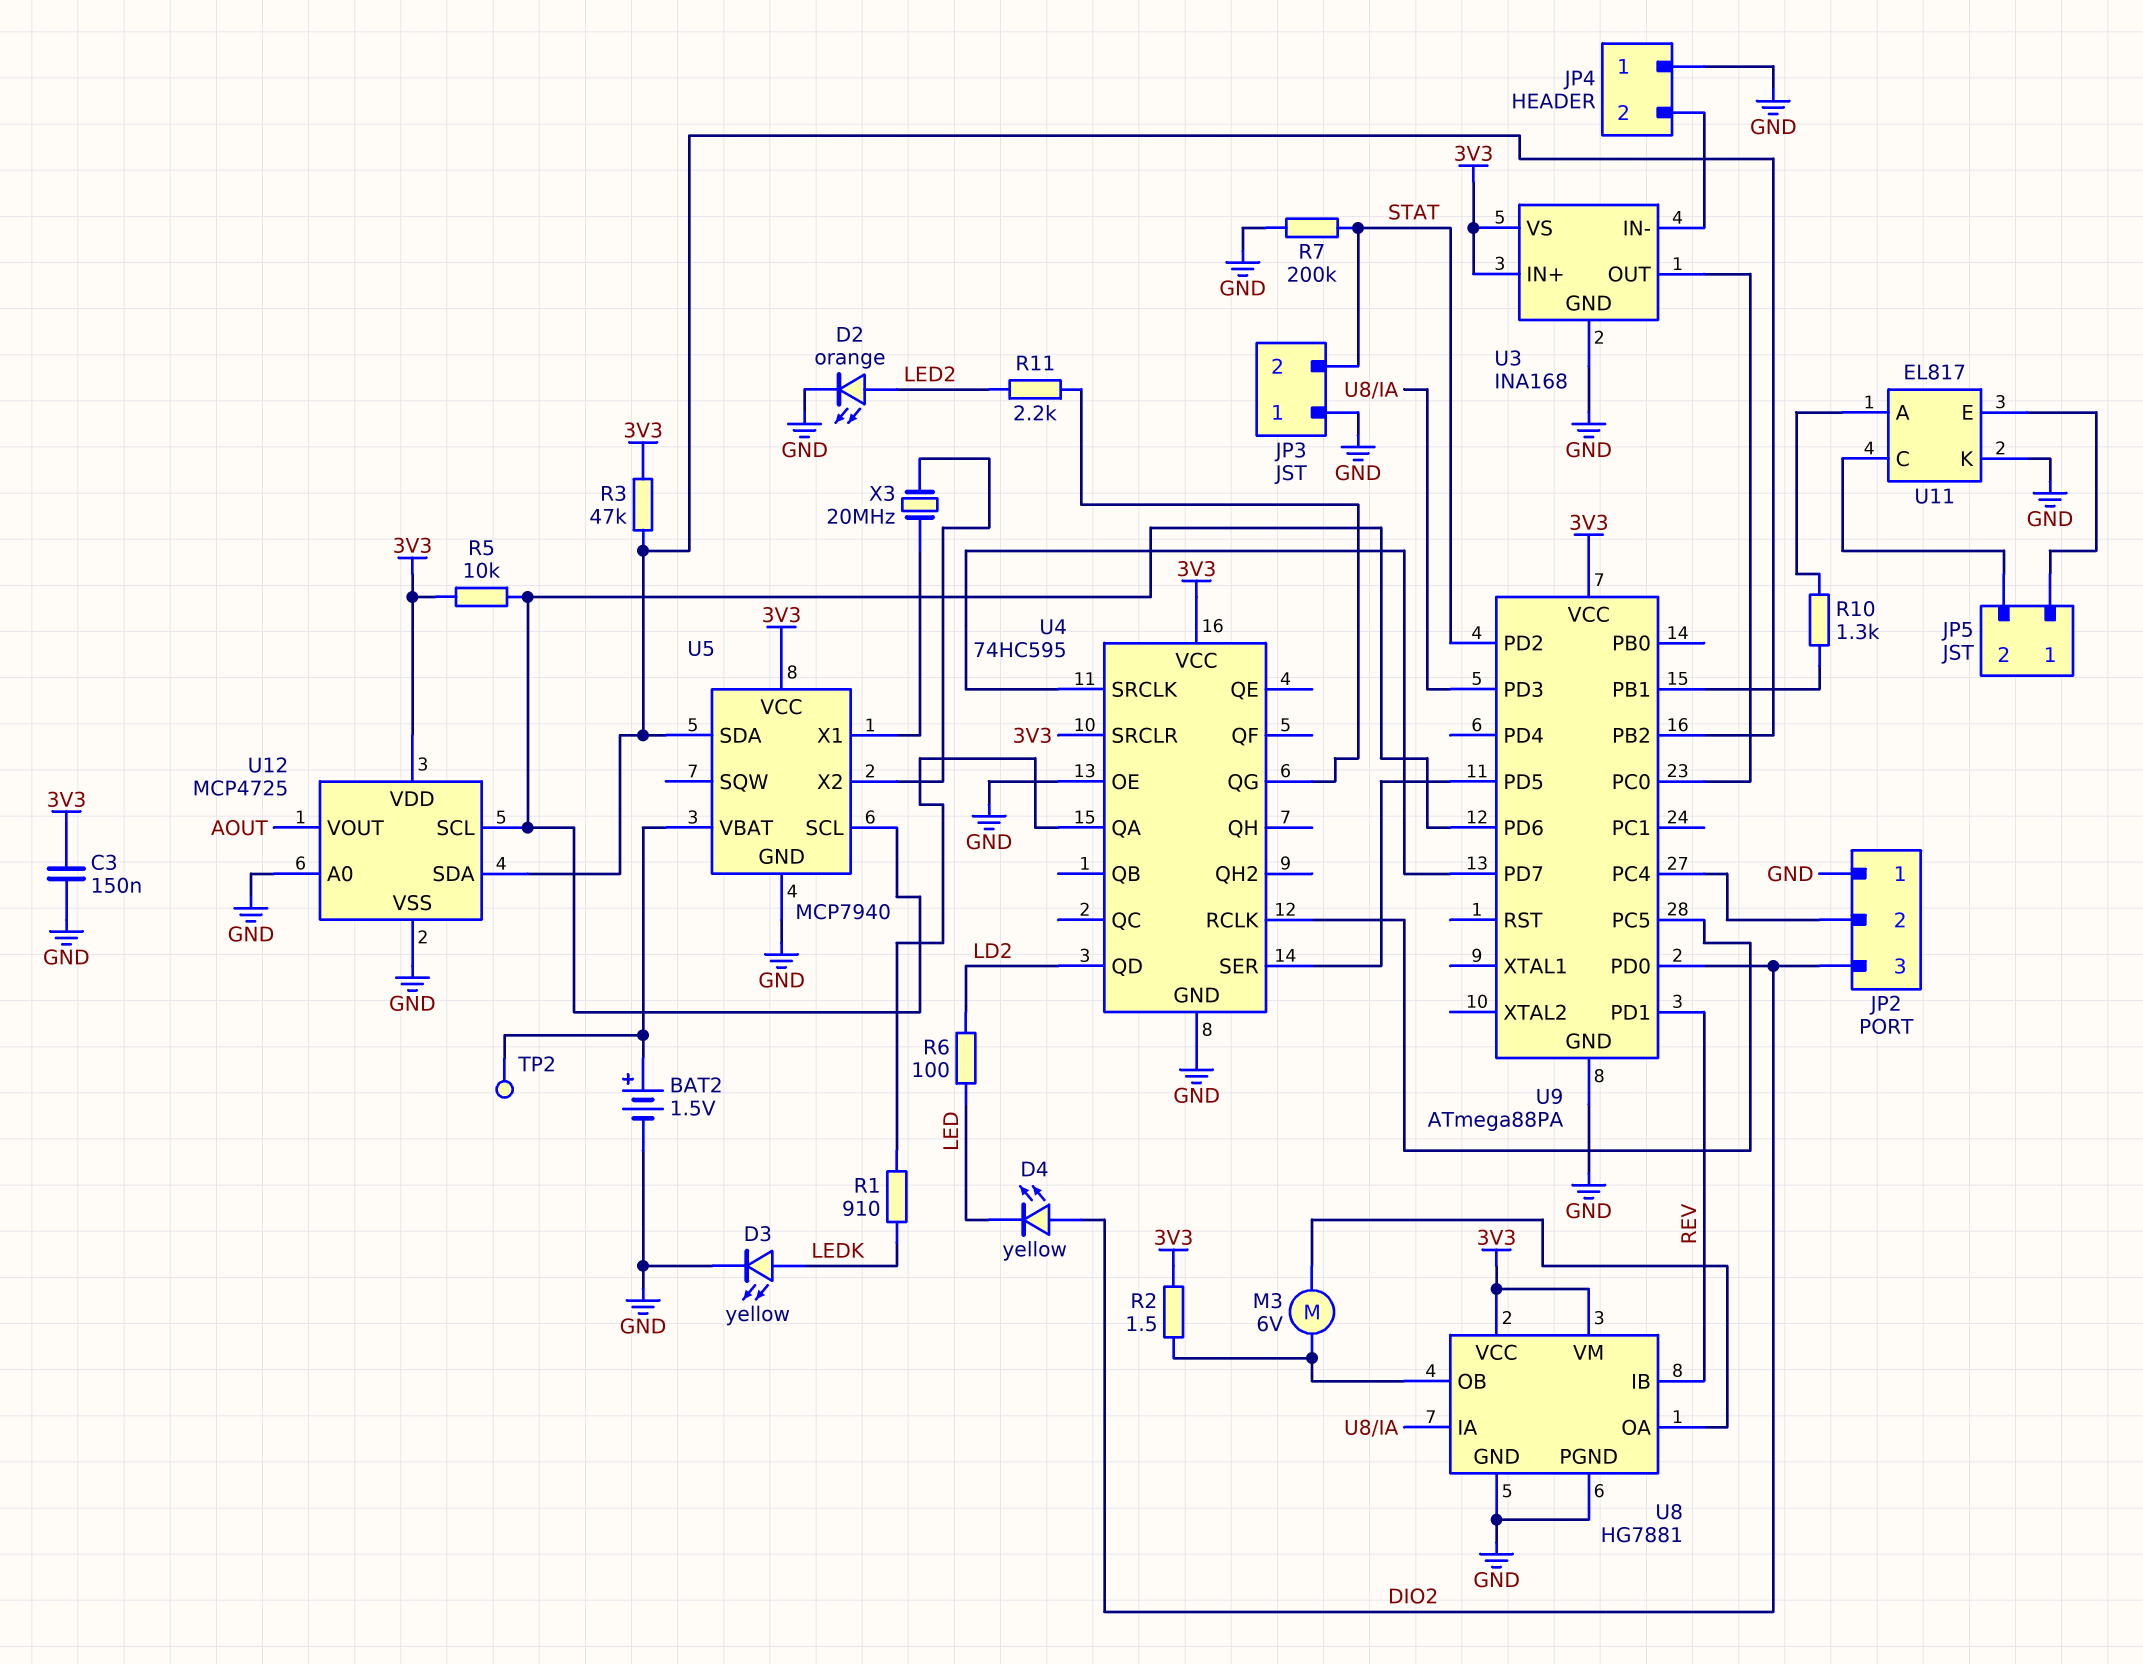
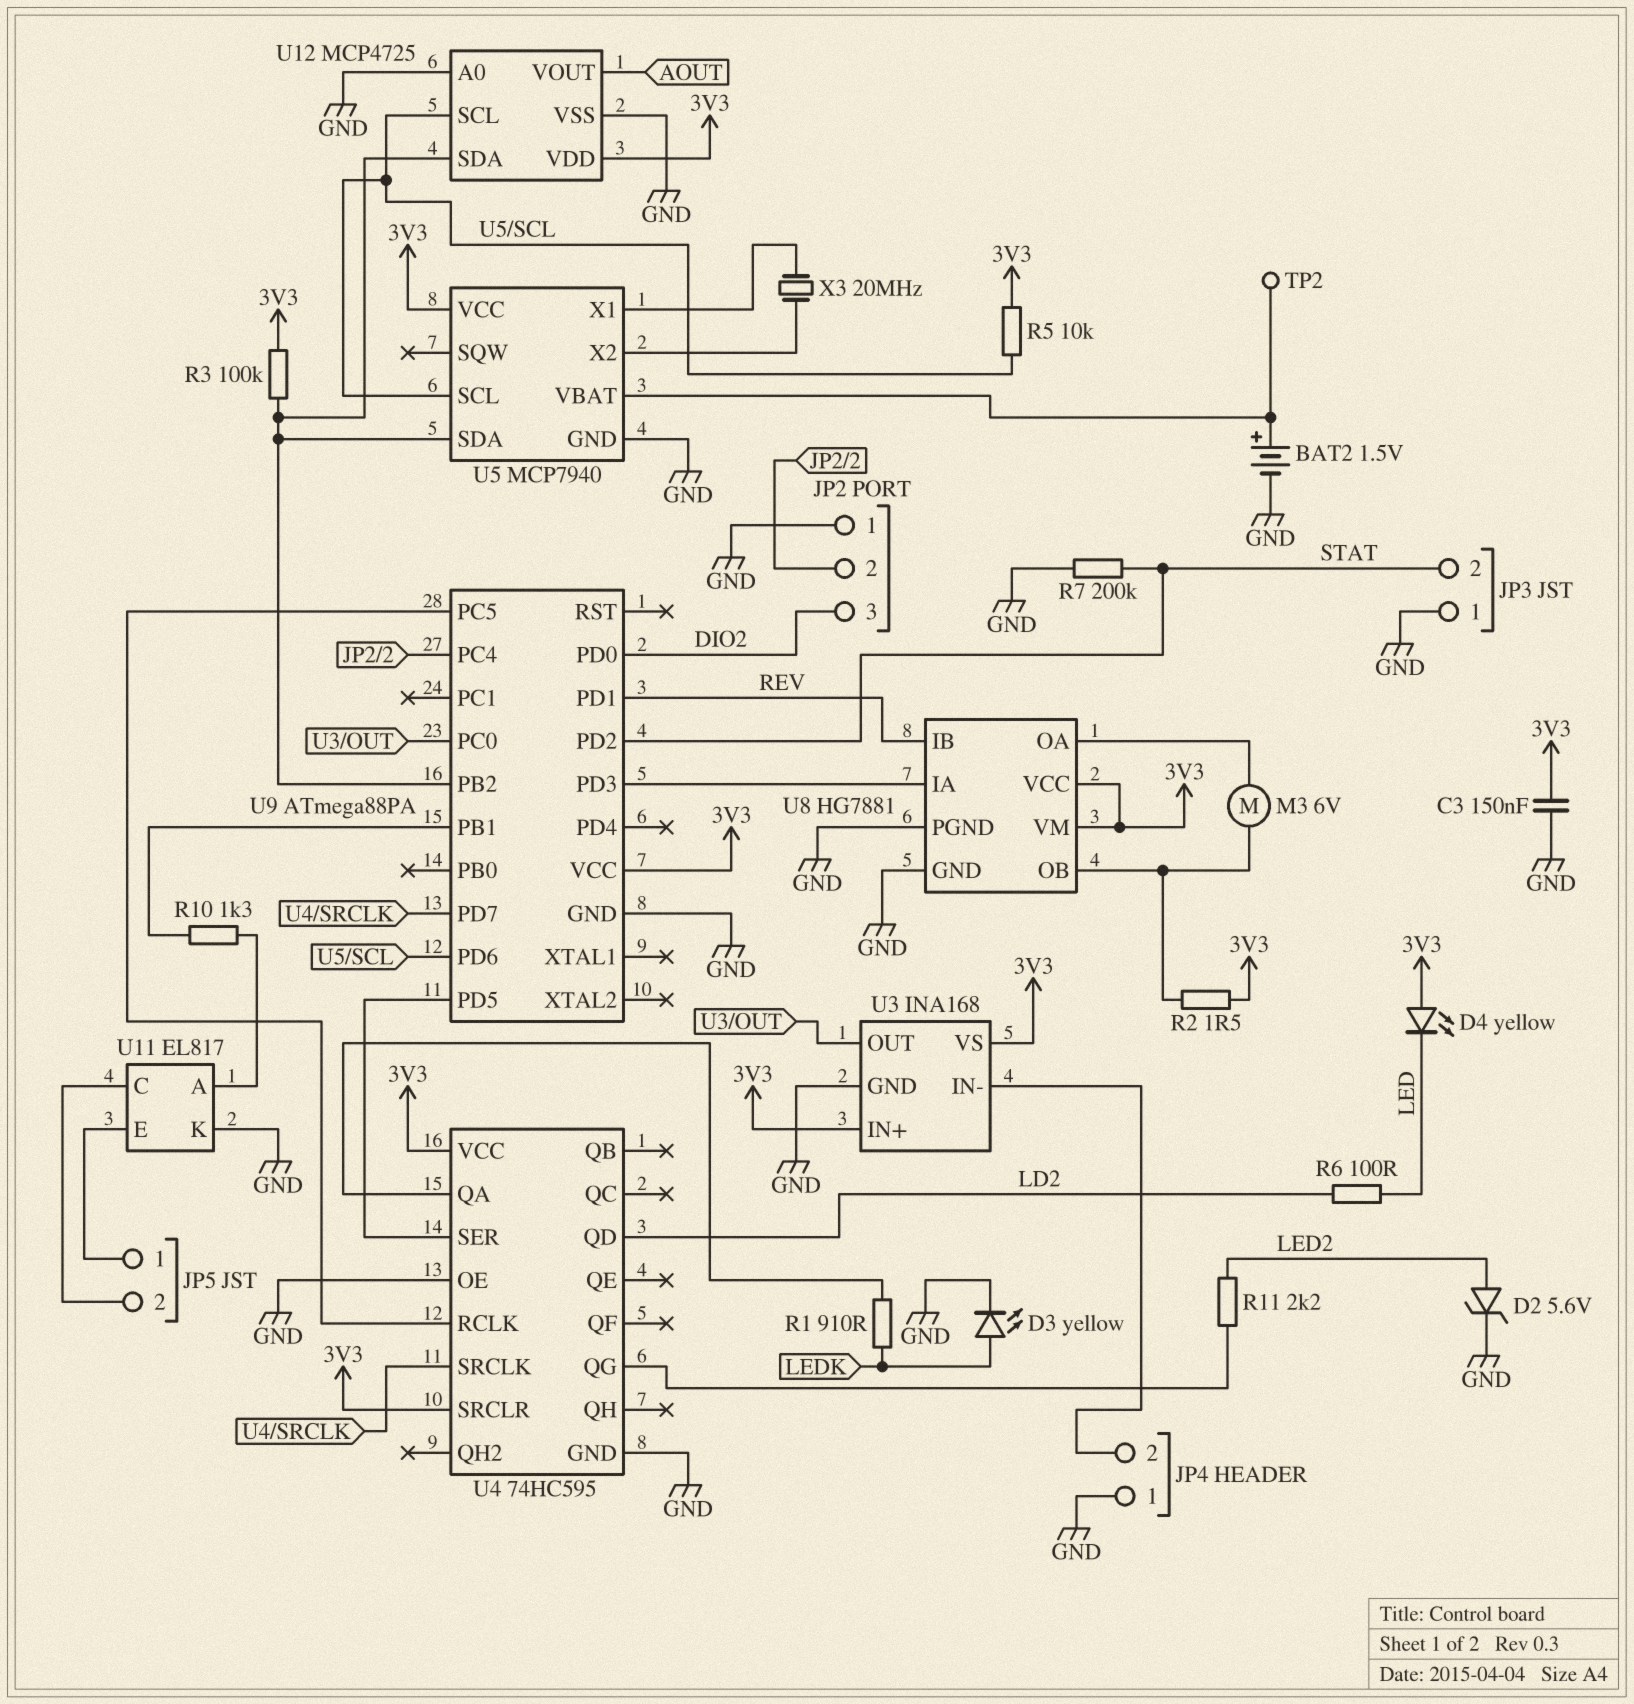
D2: LED orange (A LED2, K GND) -> zener 5.6V (A LED2, K GND)
D4: LED yellow (A DIO2, K LED) -> LED yellow (A 3V3, K LED)
R3: 47k (3V3, U5/SDA) -> 100k (3V3, U5/SDA)

